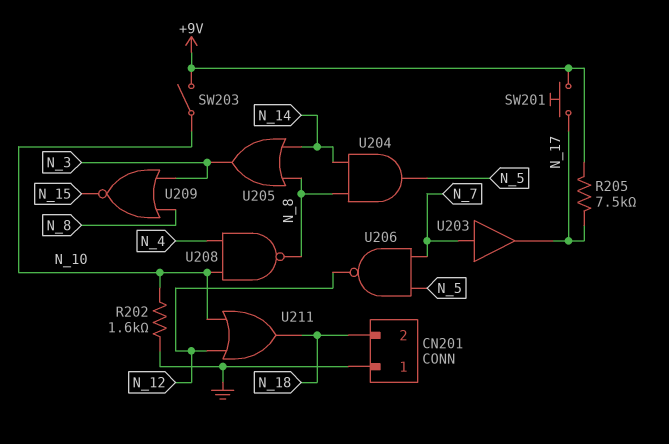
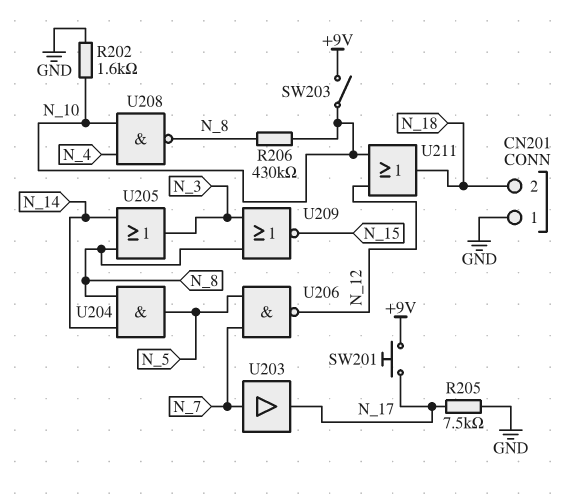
R205: 7.5k (+9V, N_17) -> 7.5k (GND, N_17)
R206: none -> 430k (N_8, N_10)

